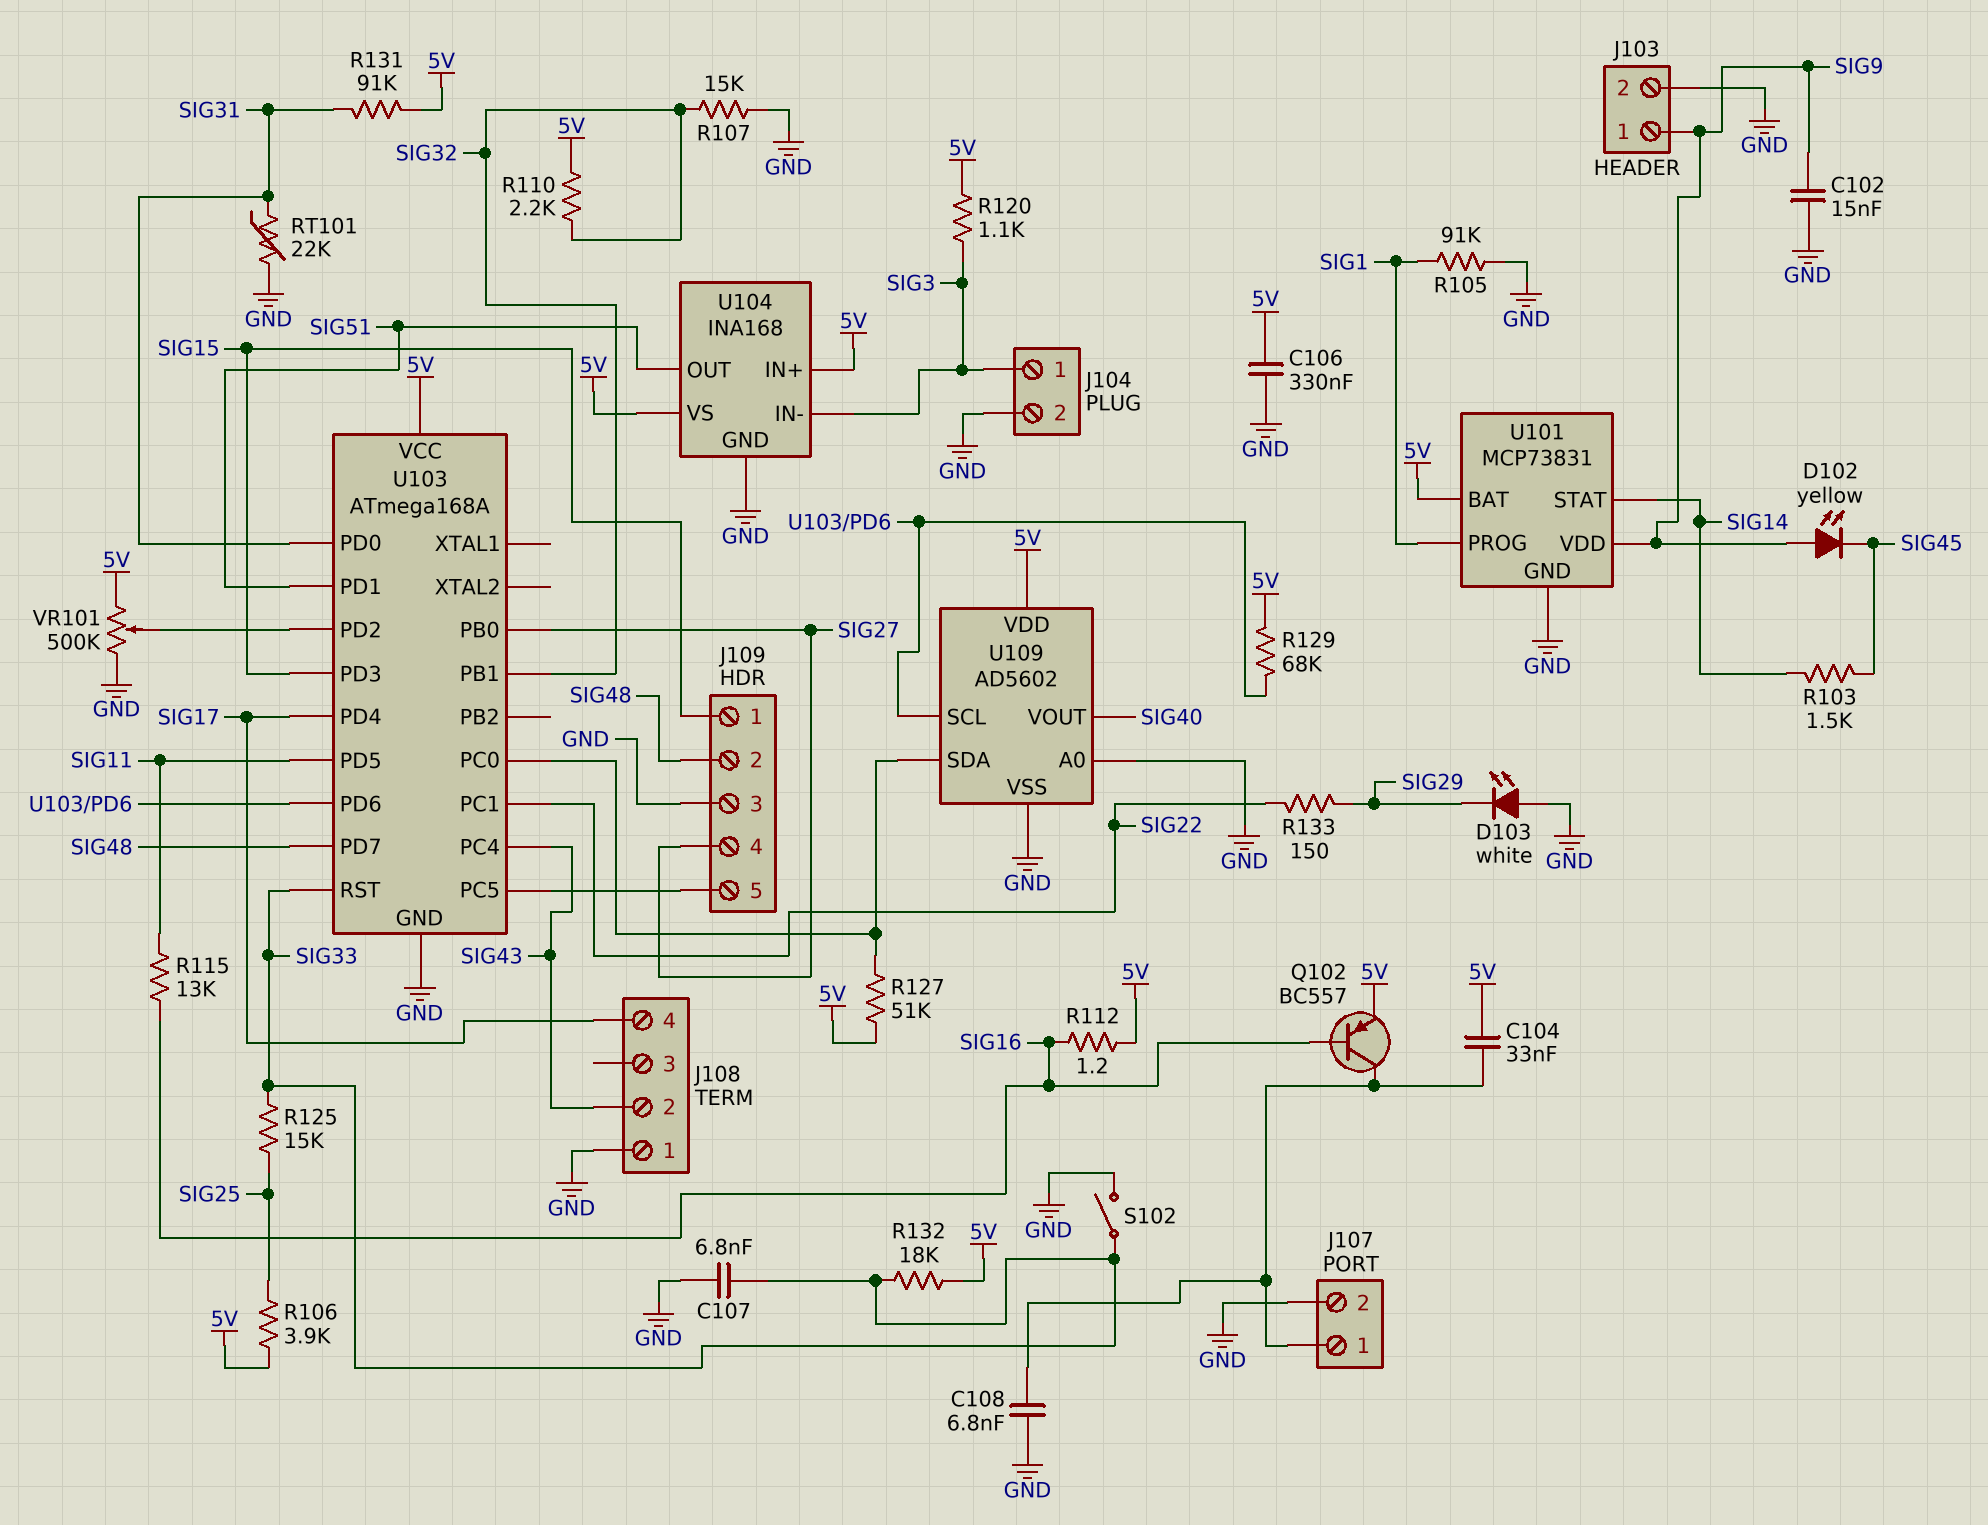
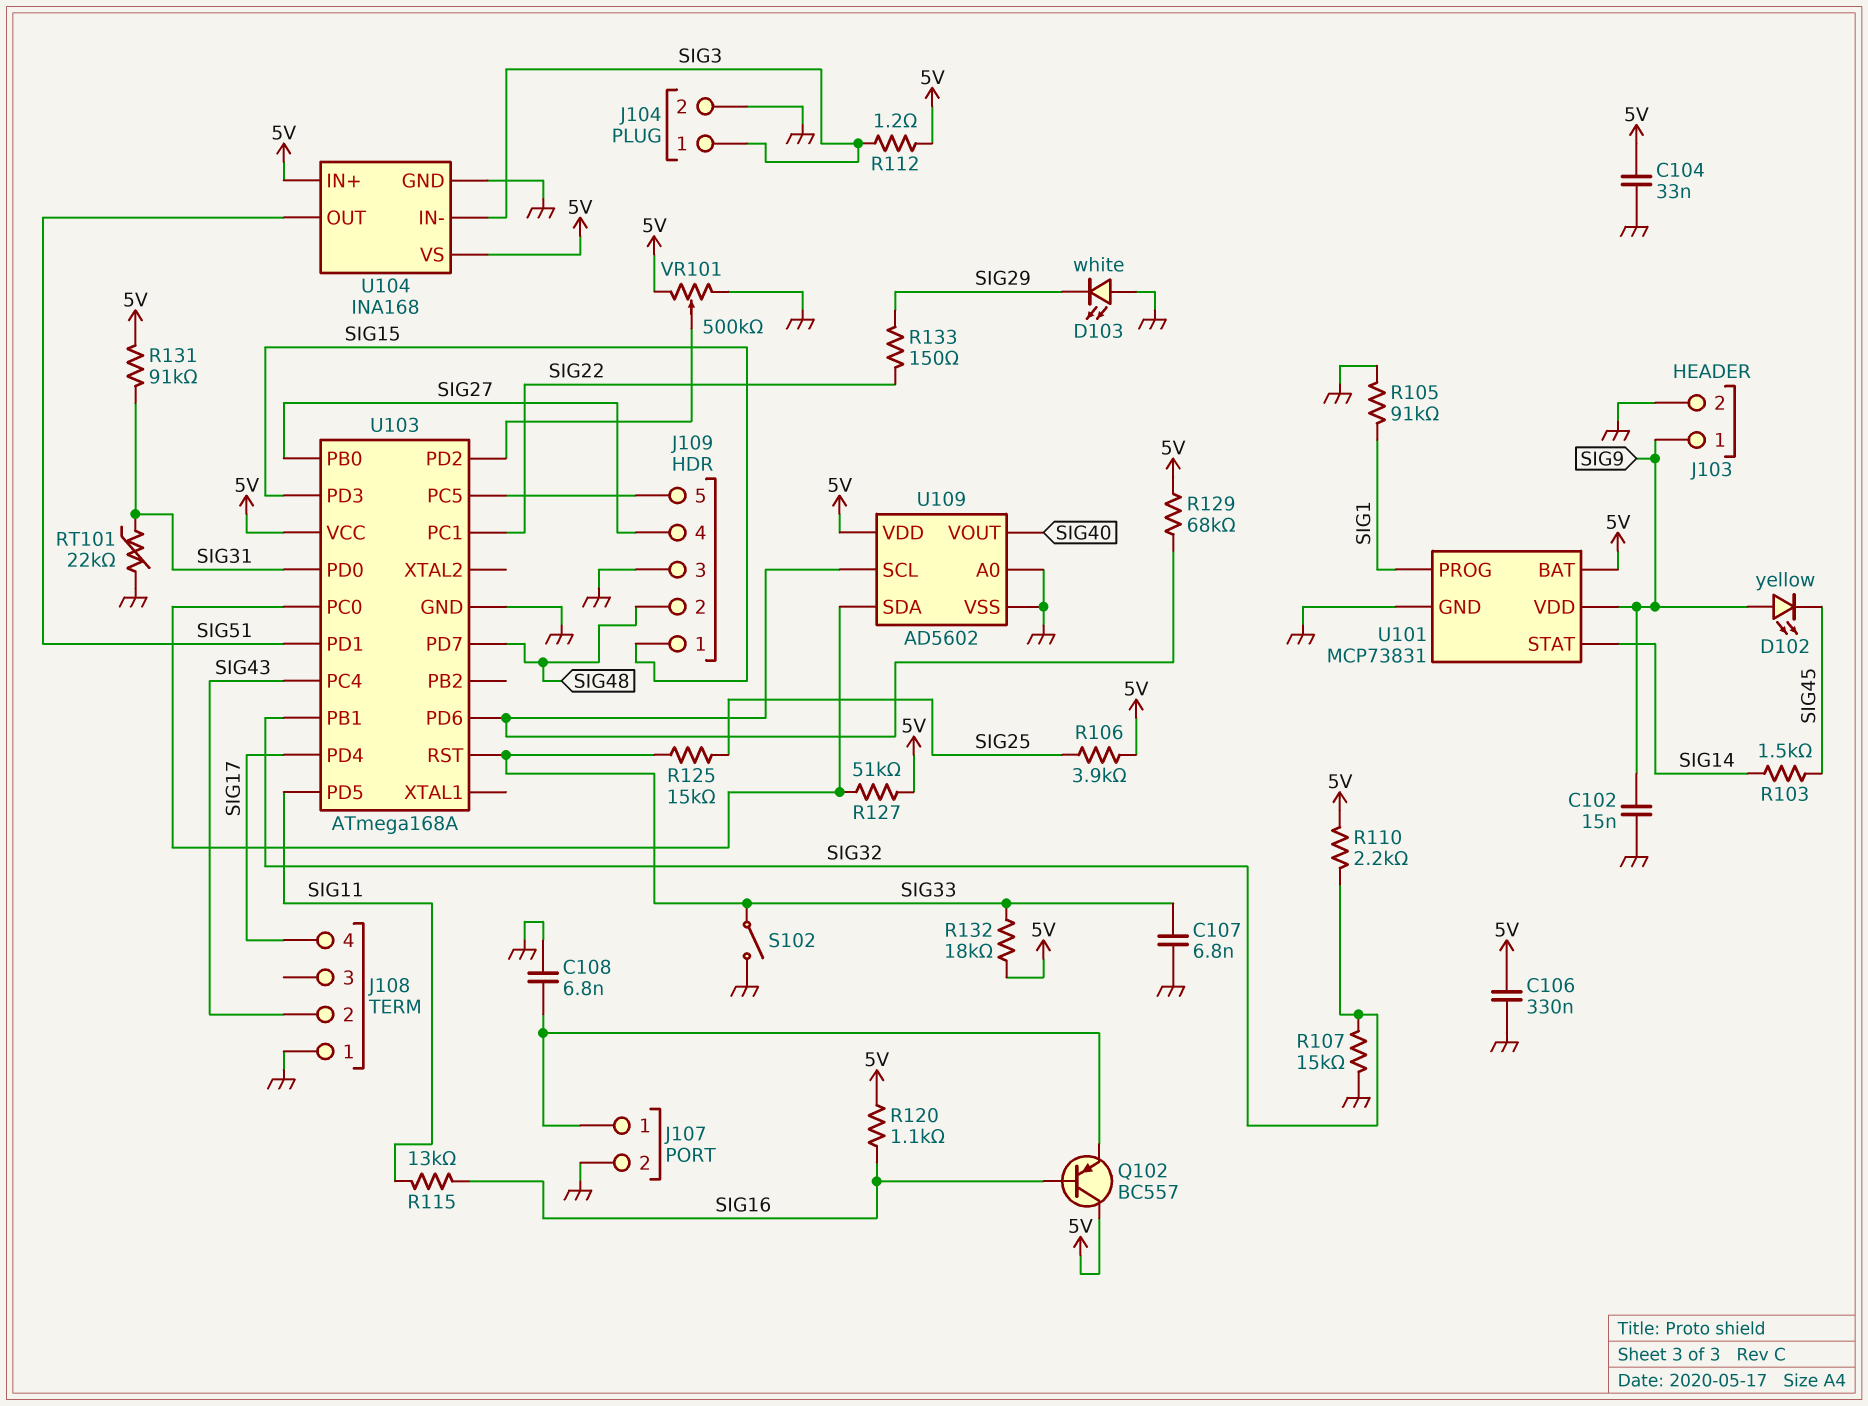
C104: 33nF (5V, J107/1) -> 33nF (5V, GND)
Q102: PNP BC557 (B SIG16, C J107/1, E 5V) -> PNP BC557 (B SIG16, C 5V, E J107/1)
R112: 1.2 (5V, SIG16) -> 1.2 (5V, SIG3)
R120: 1.1k (5V, SIG3) -> 1.1k (5V, SIG16)

